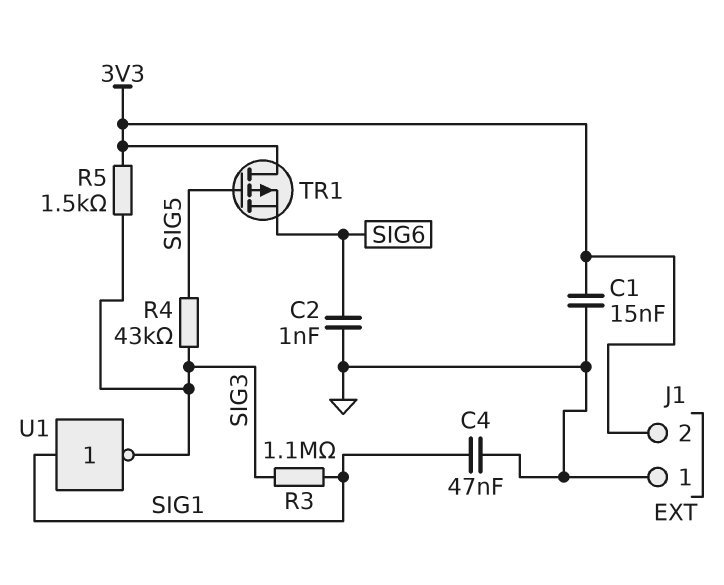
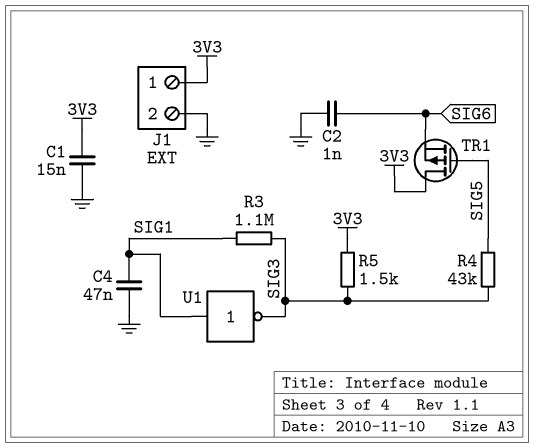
J1 pin 1: GND -> 3V3
J1 pin 2: 3V3 -> GND

